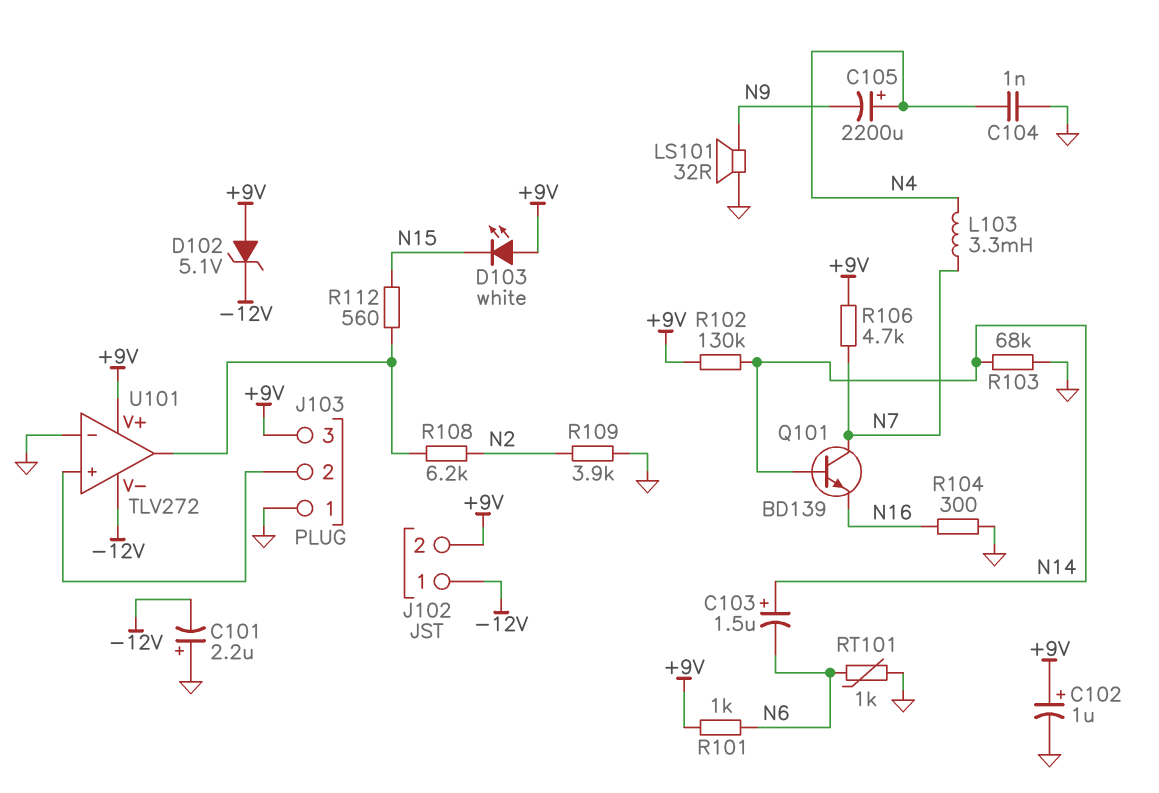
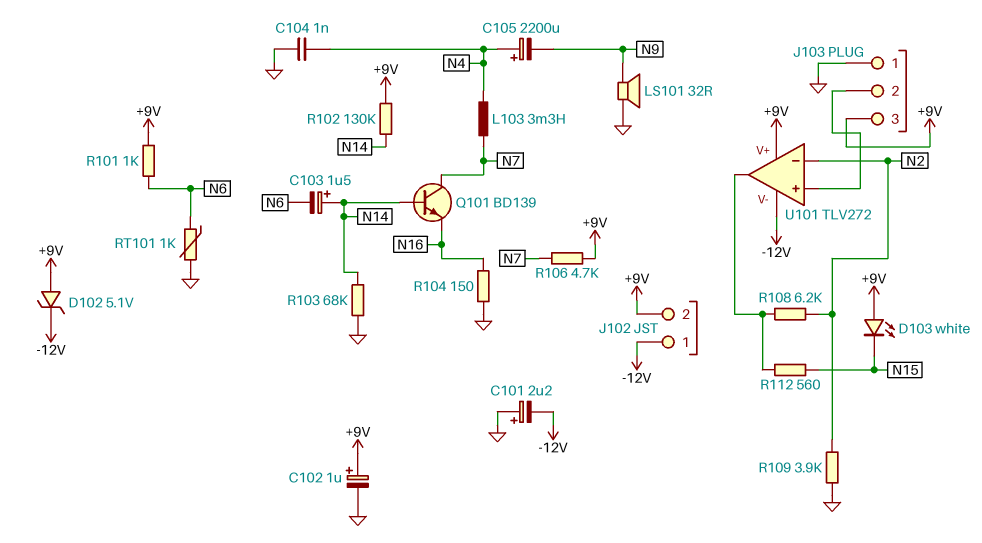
R104: 300 (GND, N16) -> 150 (GND, N16)
U101 pin in-: GND -> N2

